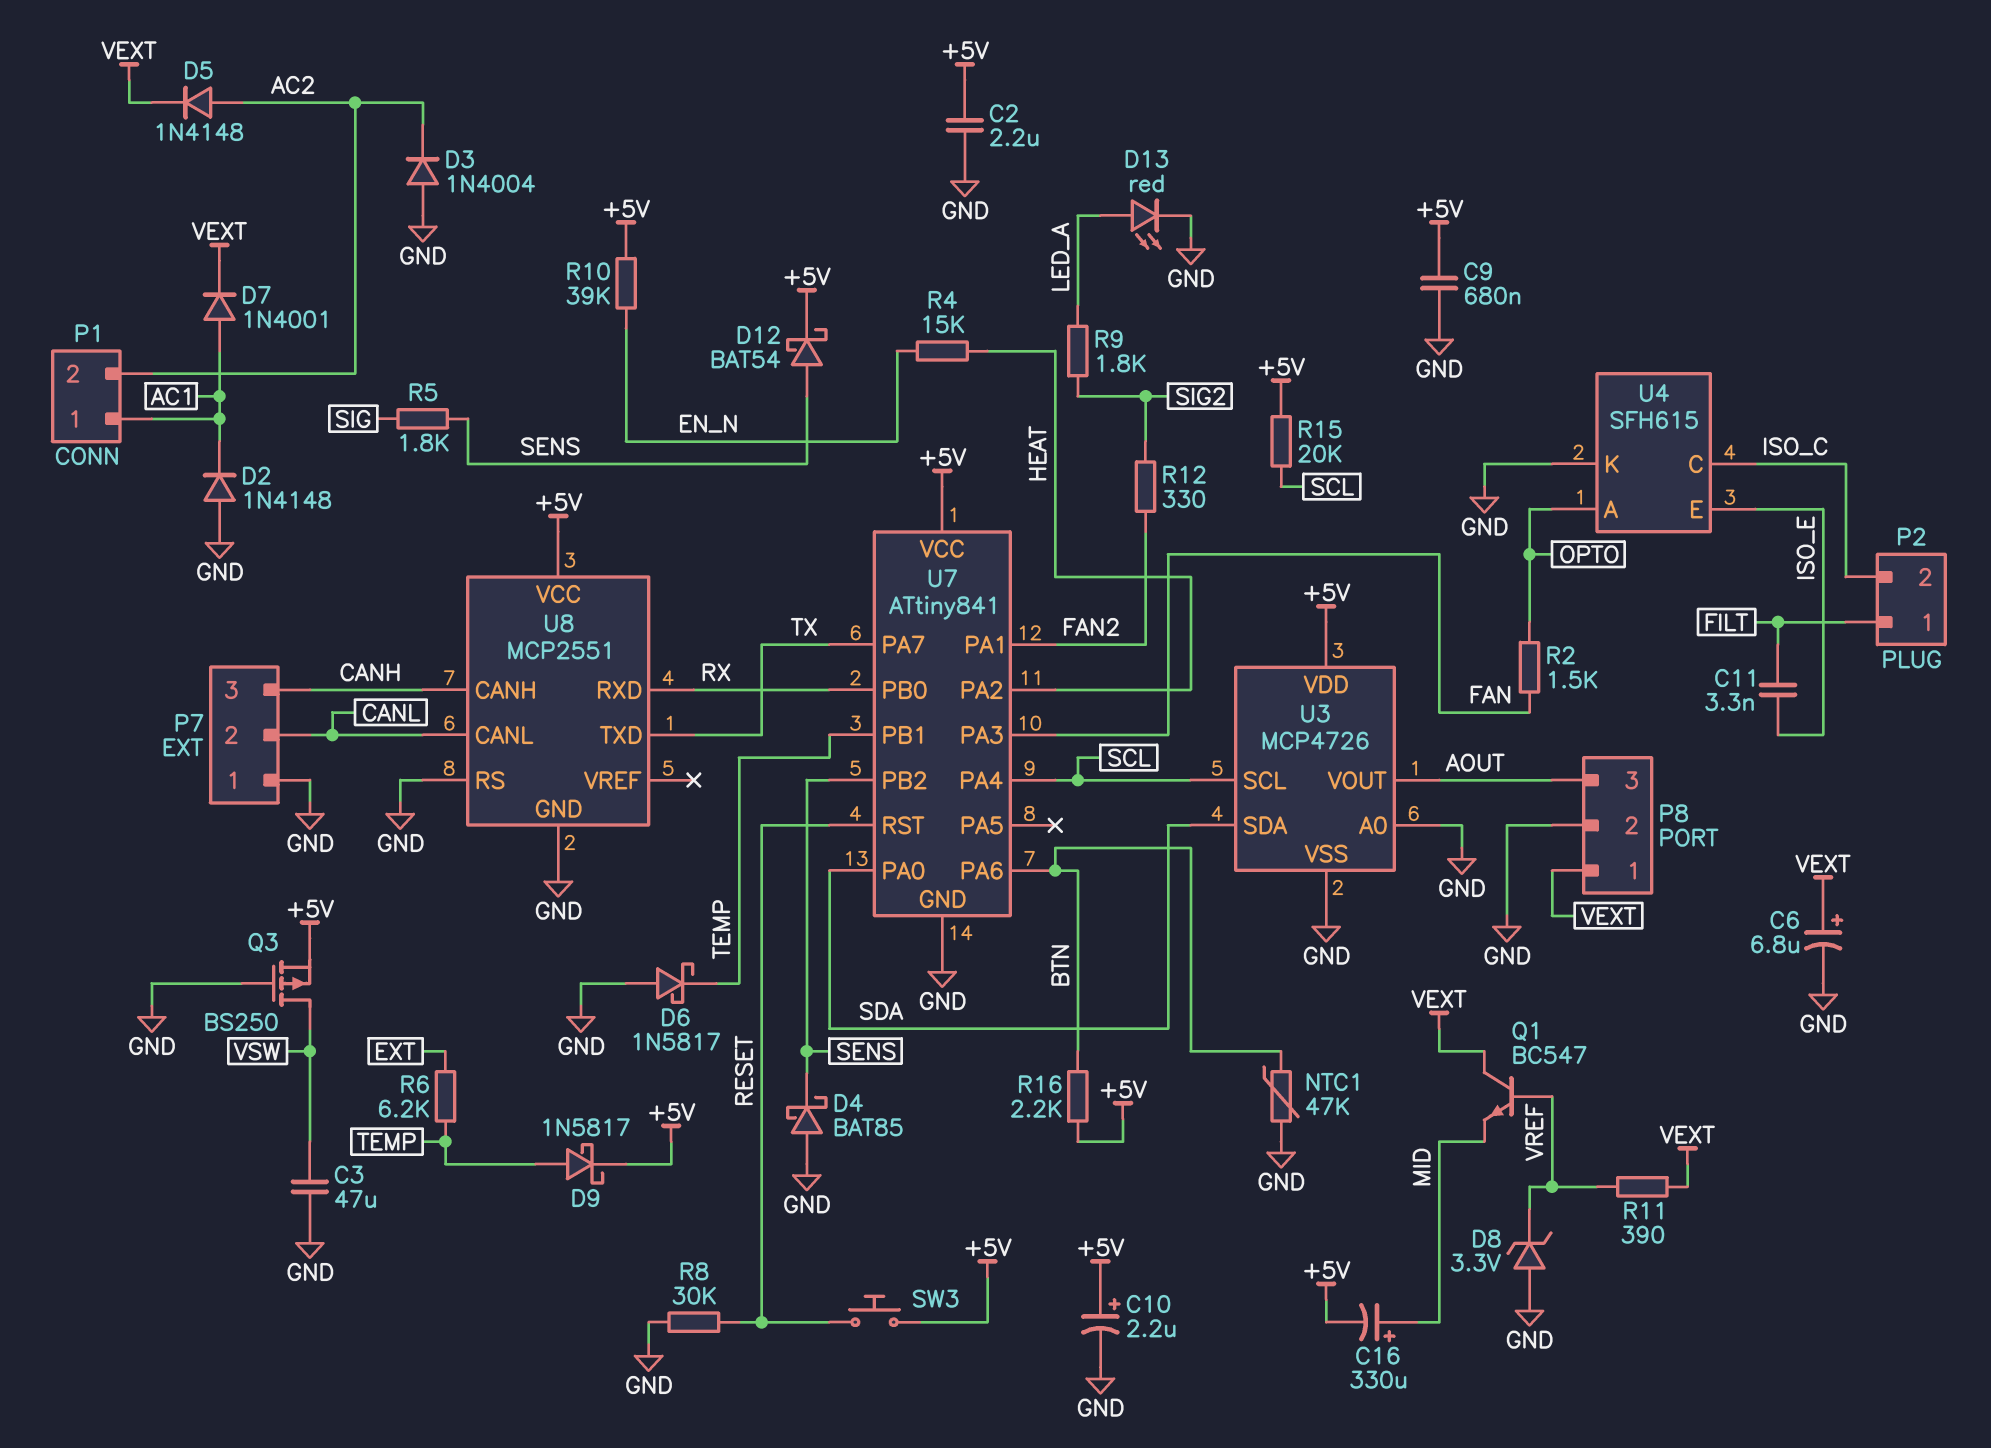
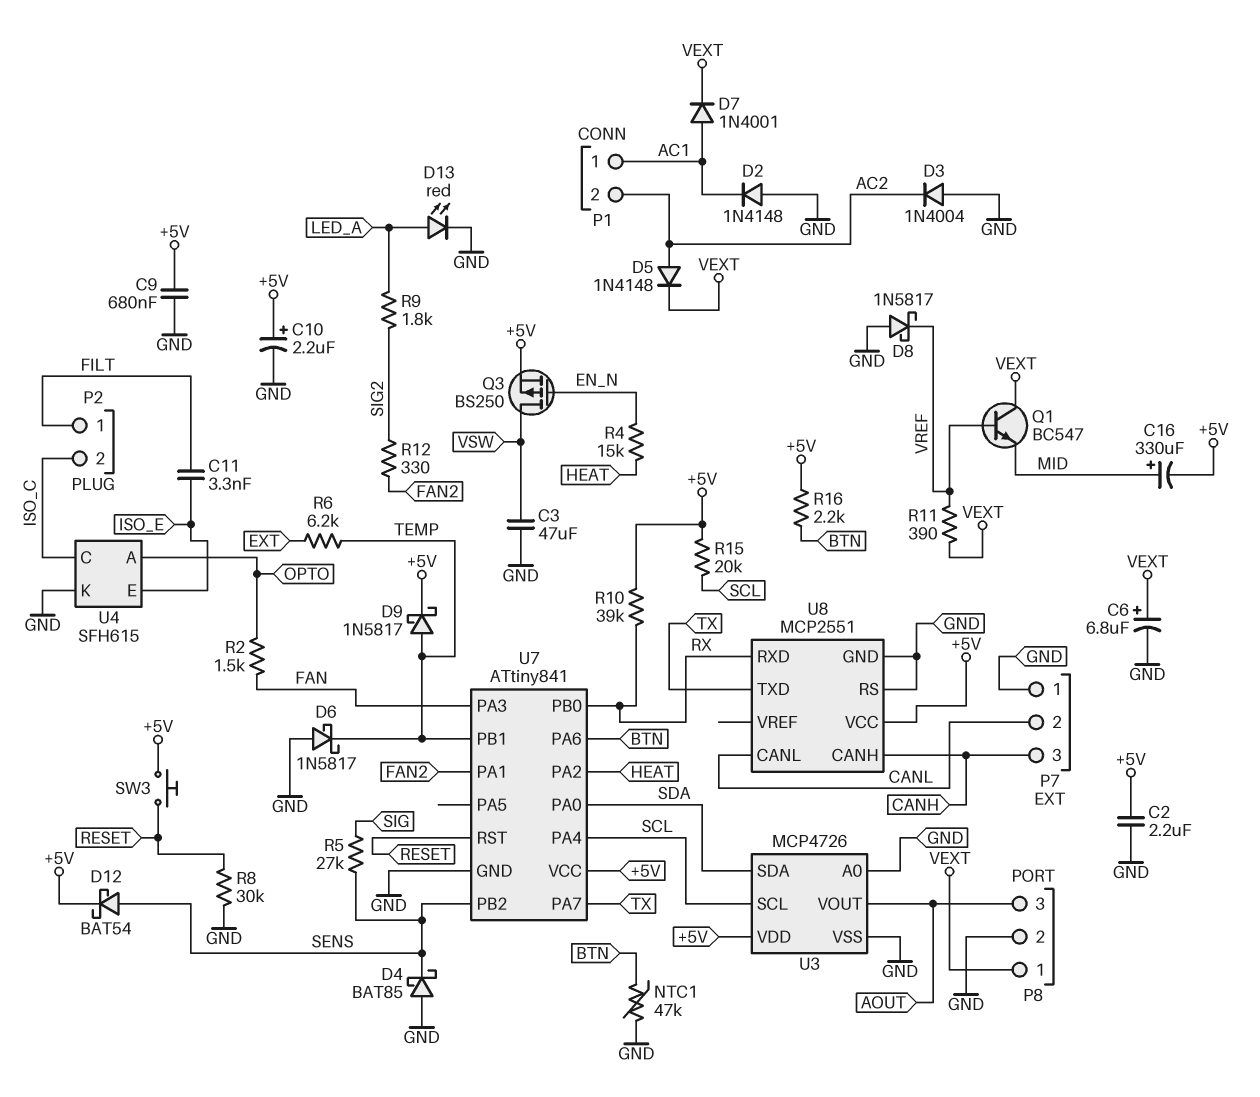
D8: zener 3.3V (A GND, K VREF) -> schottky 1N5817 (A GND, K VREF)
Q3: PMOS BS250 (G GND, D VSW, S +5V) -> PMOS BS250 (G EN_N, D VSW, S +5V)
R5: 1.8k (SENS, SIG) -> 27k (SENS, SIG)
R10: 39k (+5V, EN_N) -> 39k (+5V, RX)

